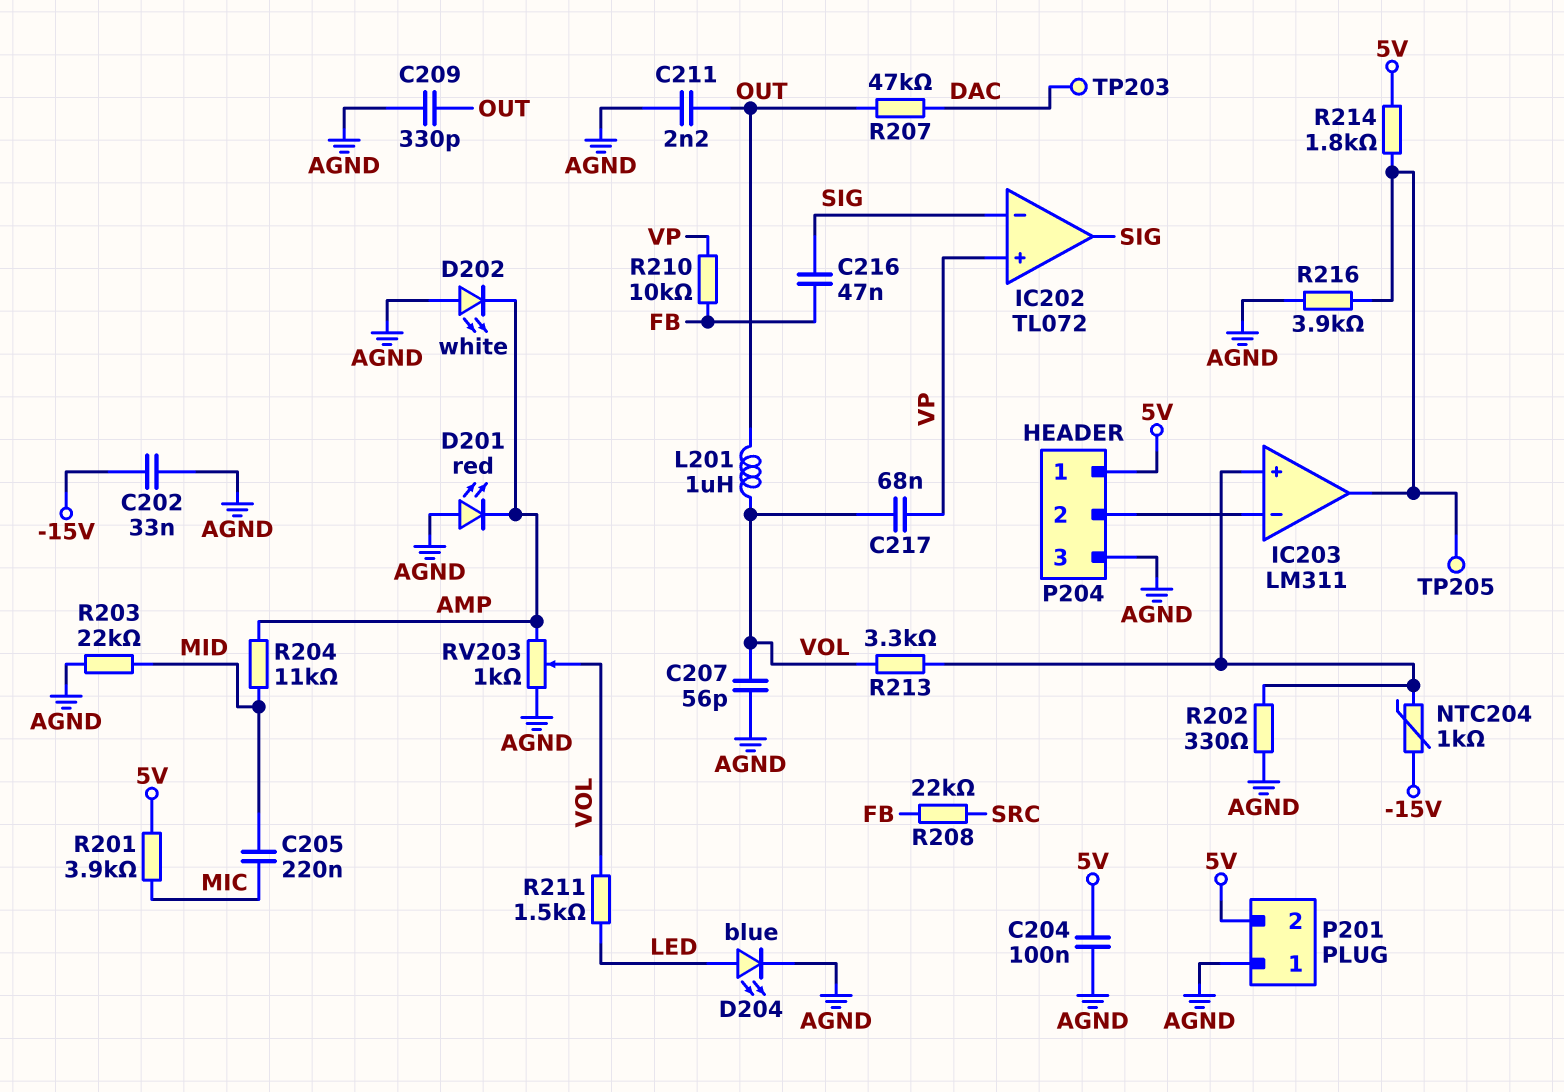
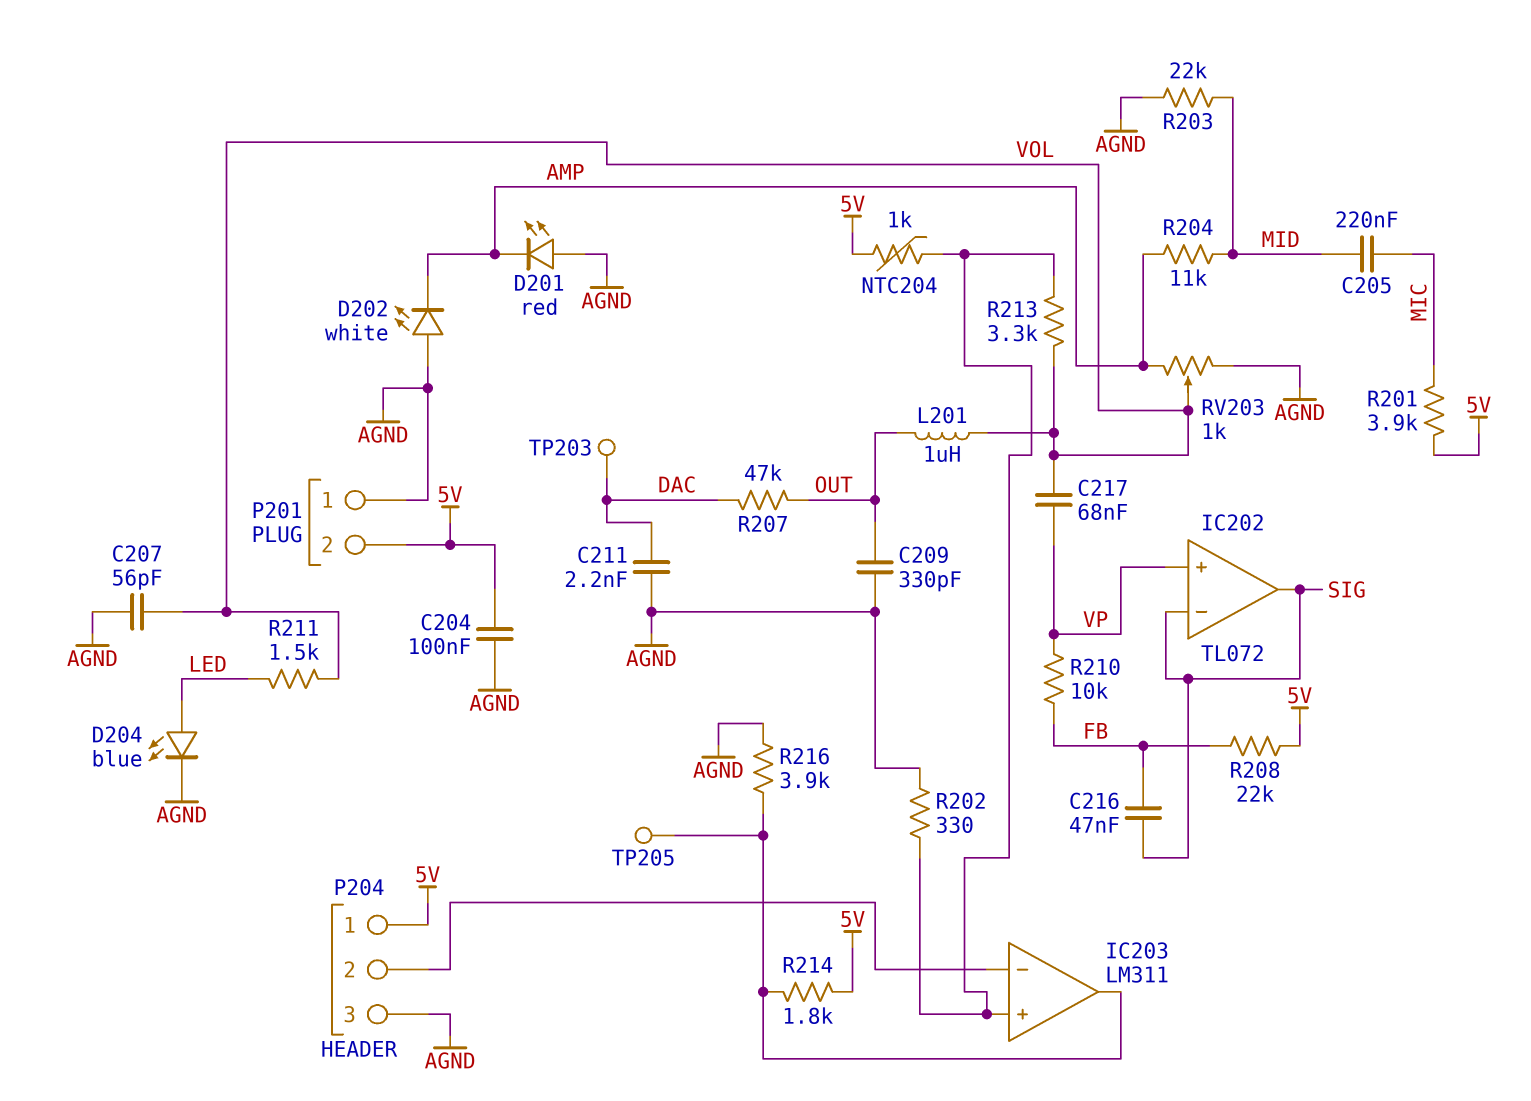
C202: 33nF (-15V, AGND) -> none
C211: 2.2nF (AGND, OUT) -> 2.2nF (AGND, DAC)
NTC204: 1k (-15V, IC203/in+) -> 1k (5V, IC203/in+)
R208: 22k (FB, SRC) -> 22k (5V, FB)

